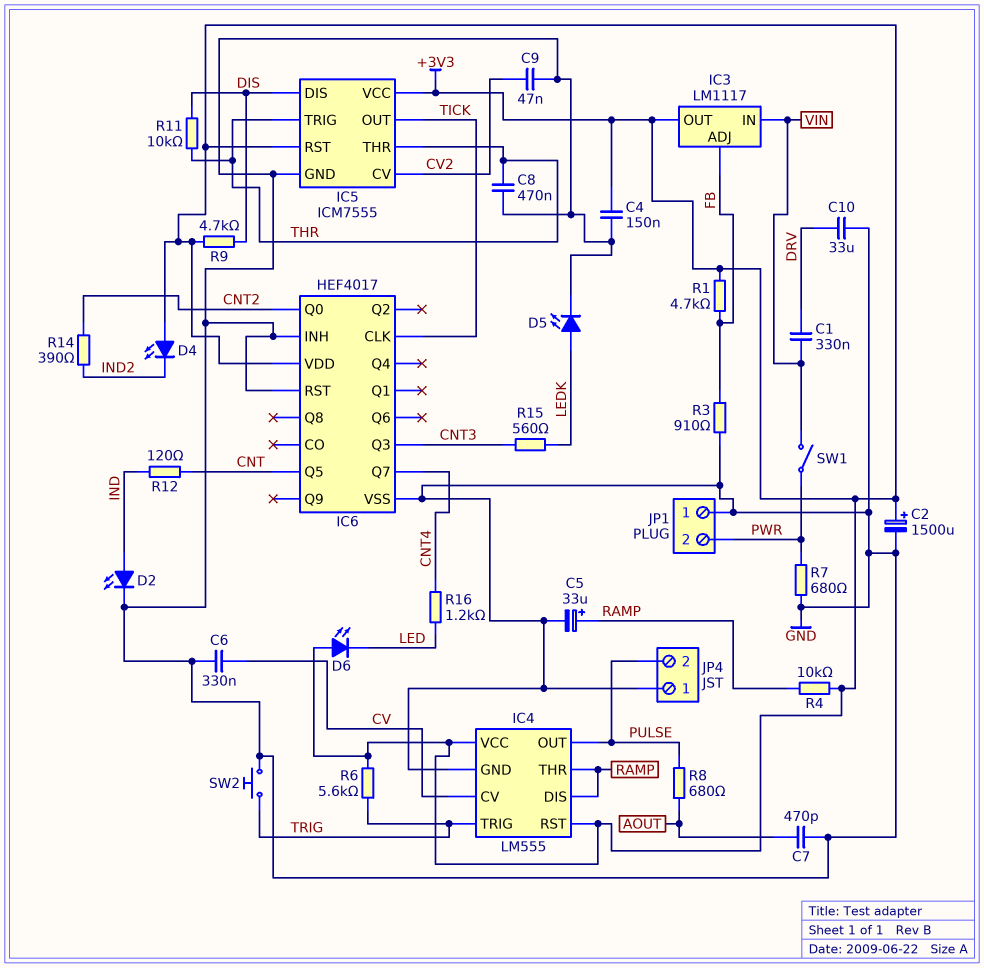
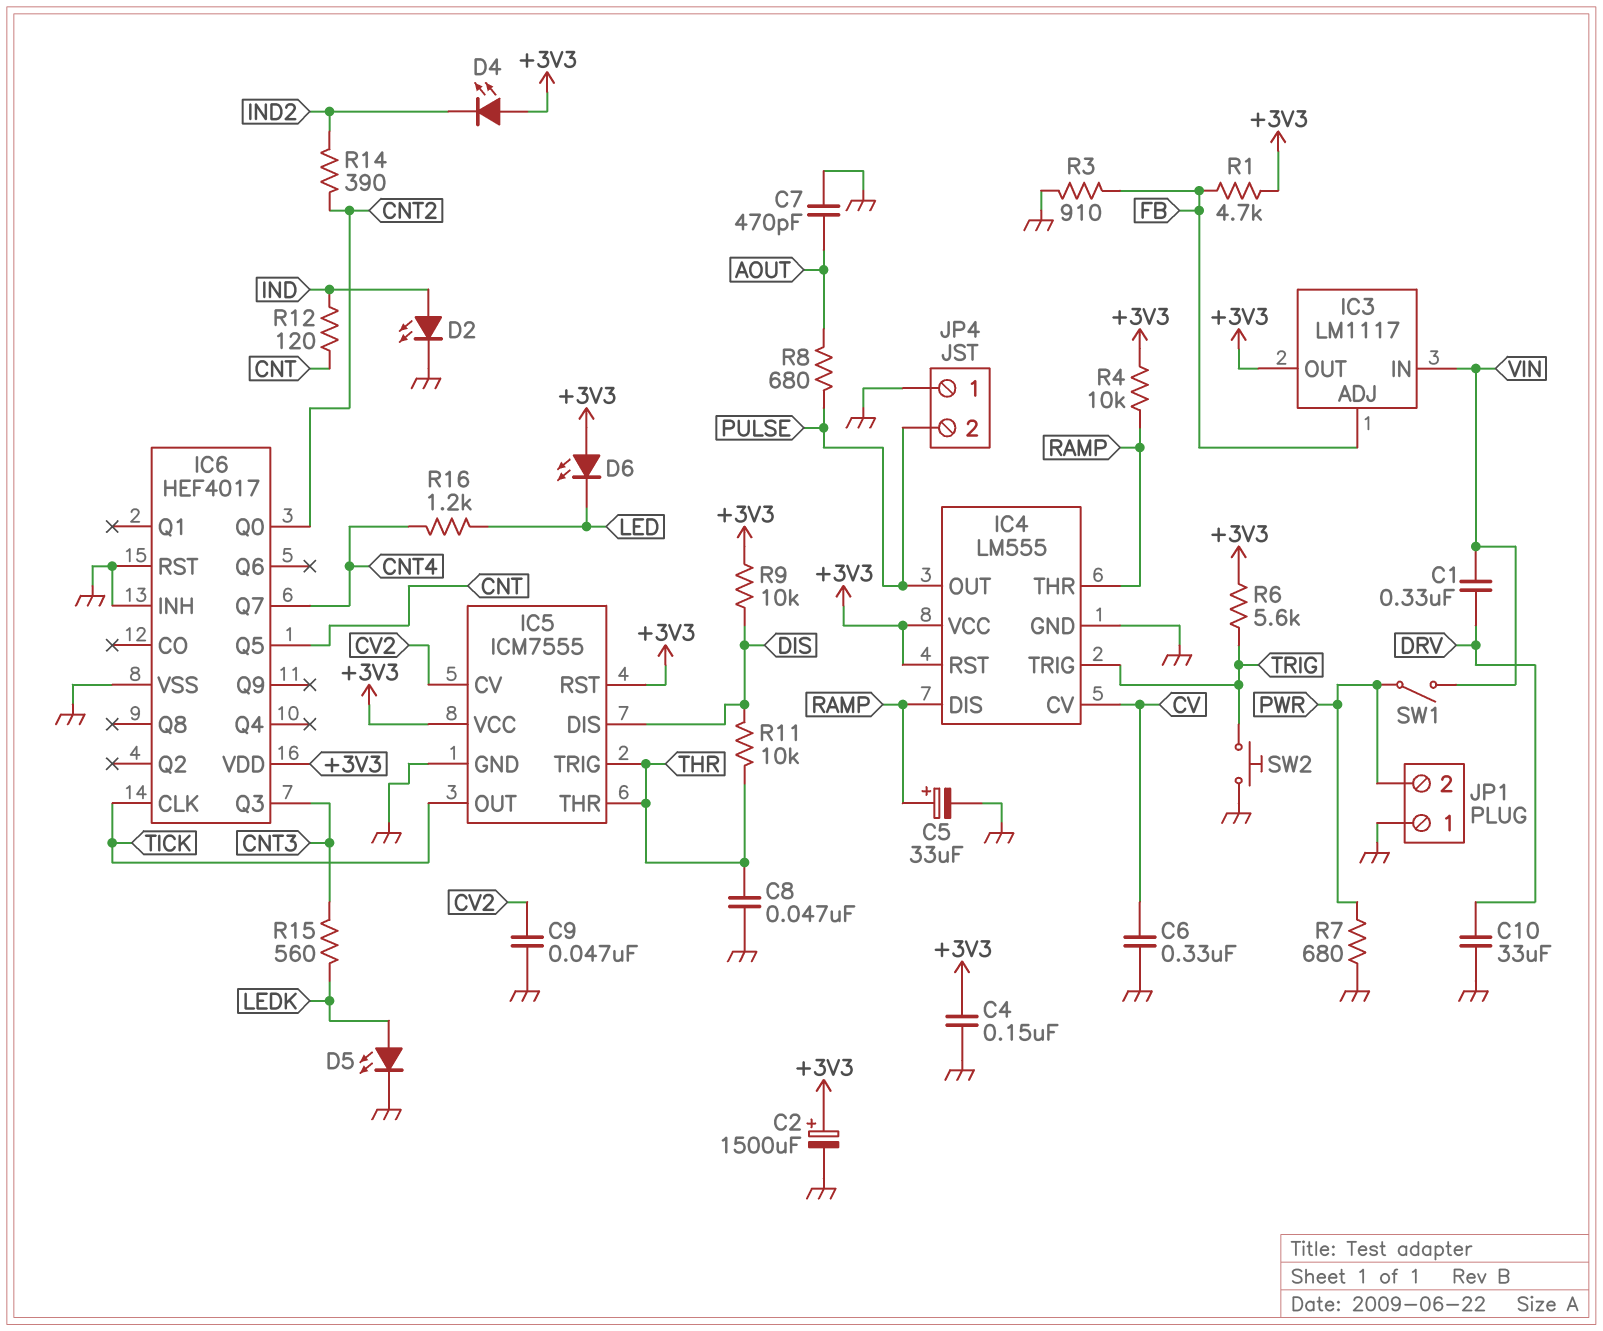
C8: 470nF (GND, THR) -> 47nF (GND, THR)
R9: 4.7k (+3V3, DIS) -> 10k (+3V3, DIS)

